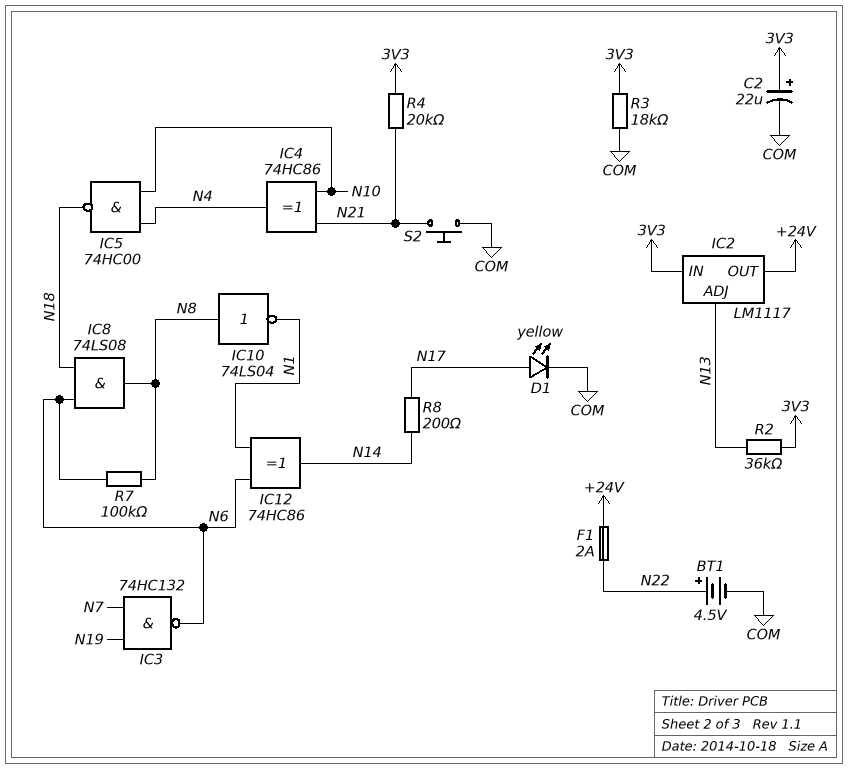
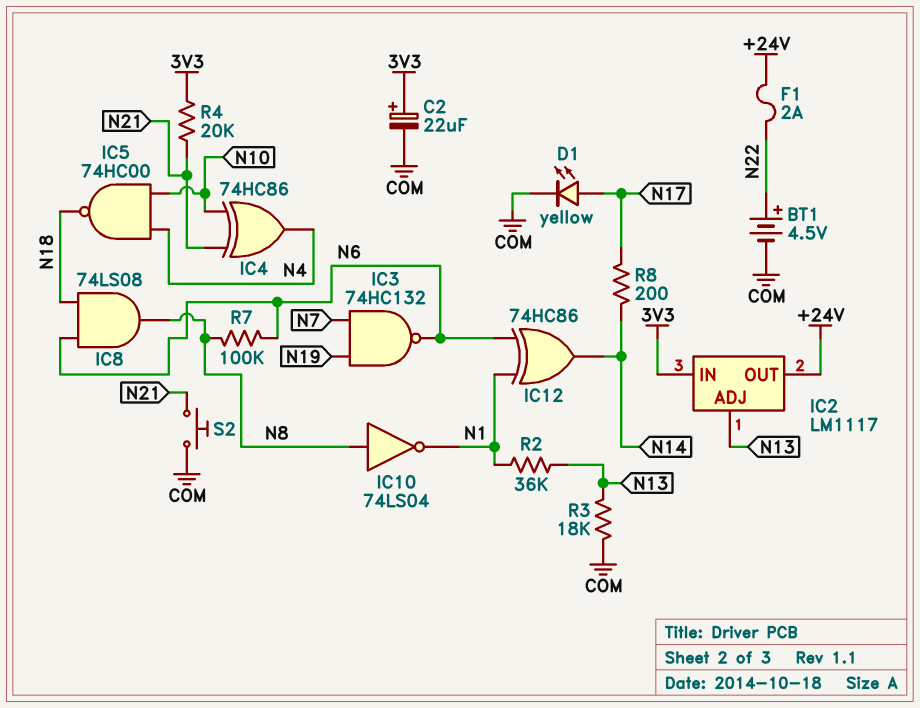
R2: 36k (3V3, N13) -> 36k (N1, N13)
R3: 18k (3V3, COM) -> 18k (COM, N13)

